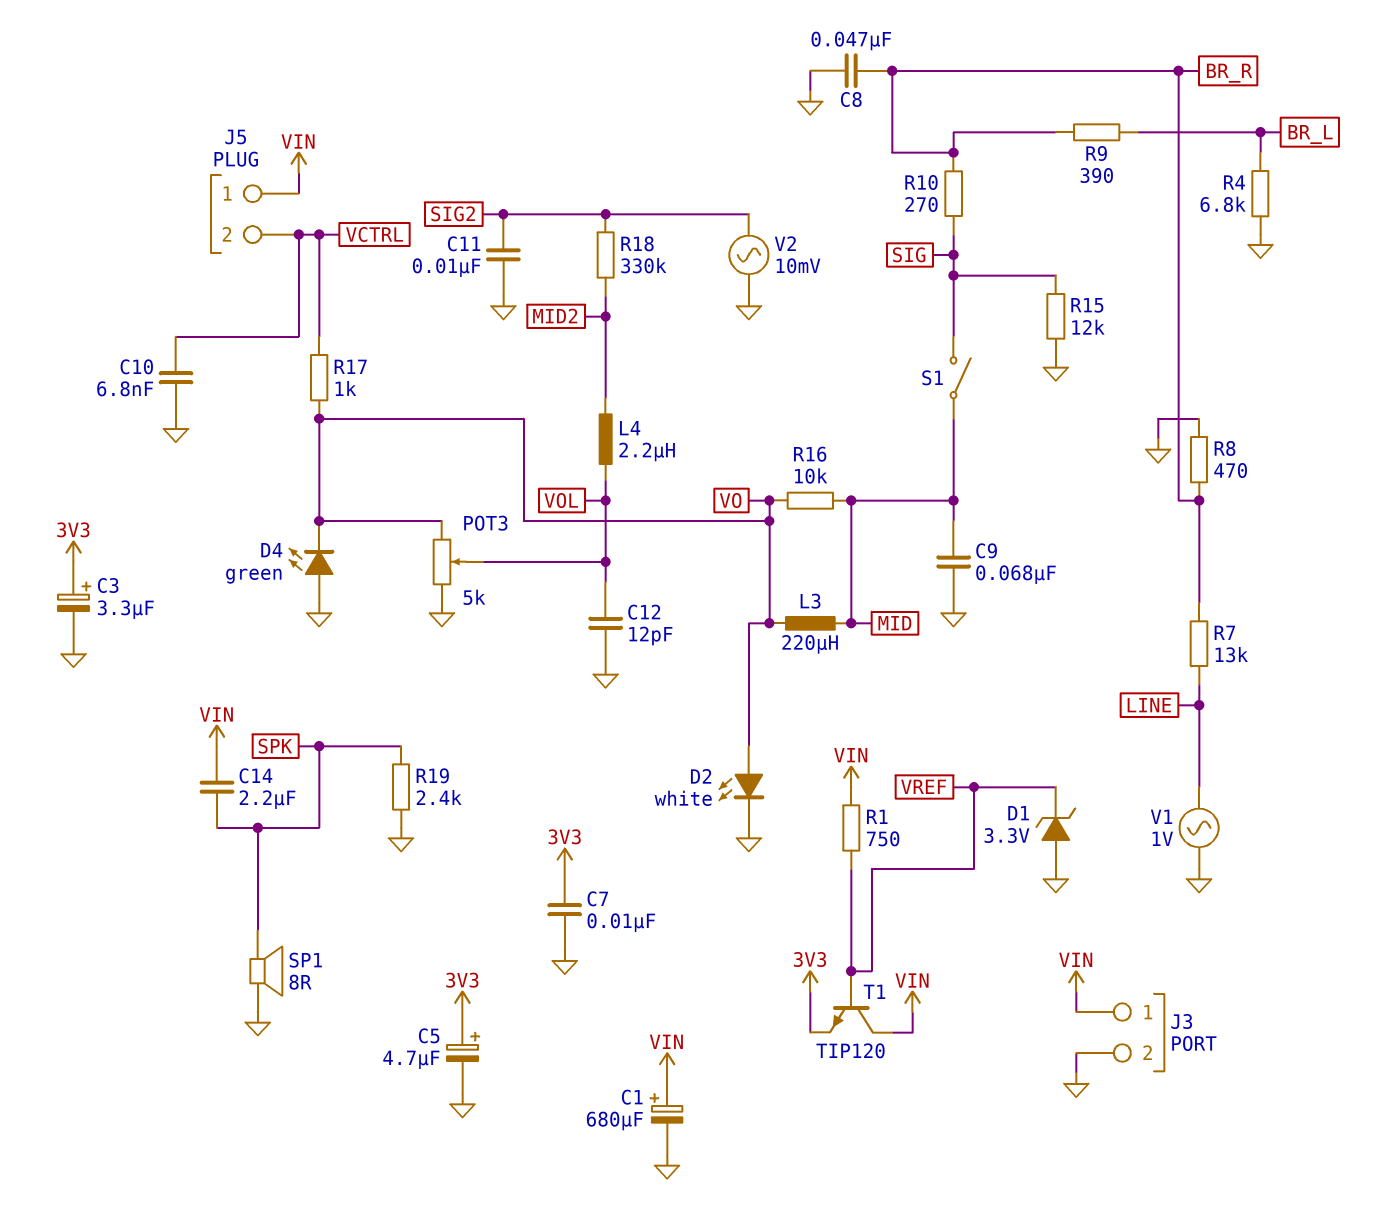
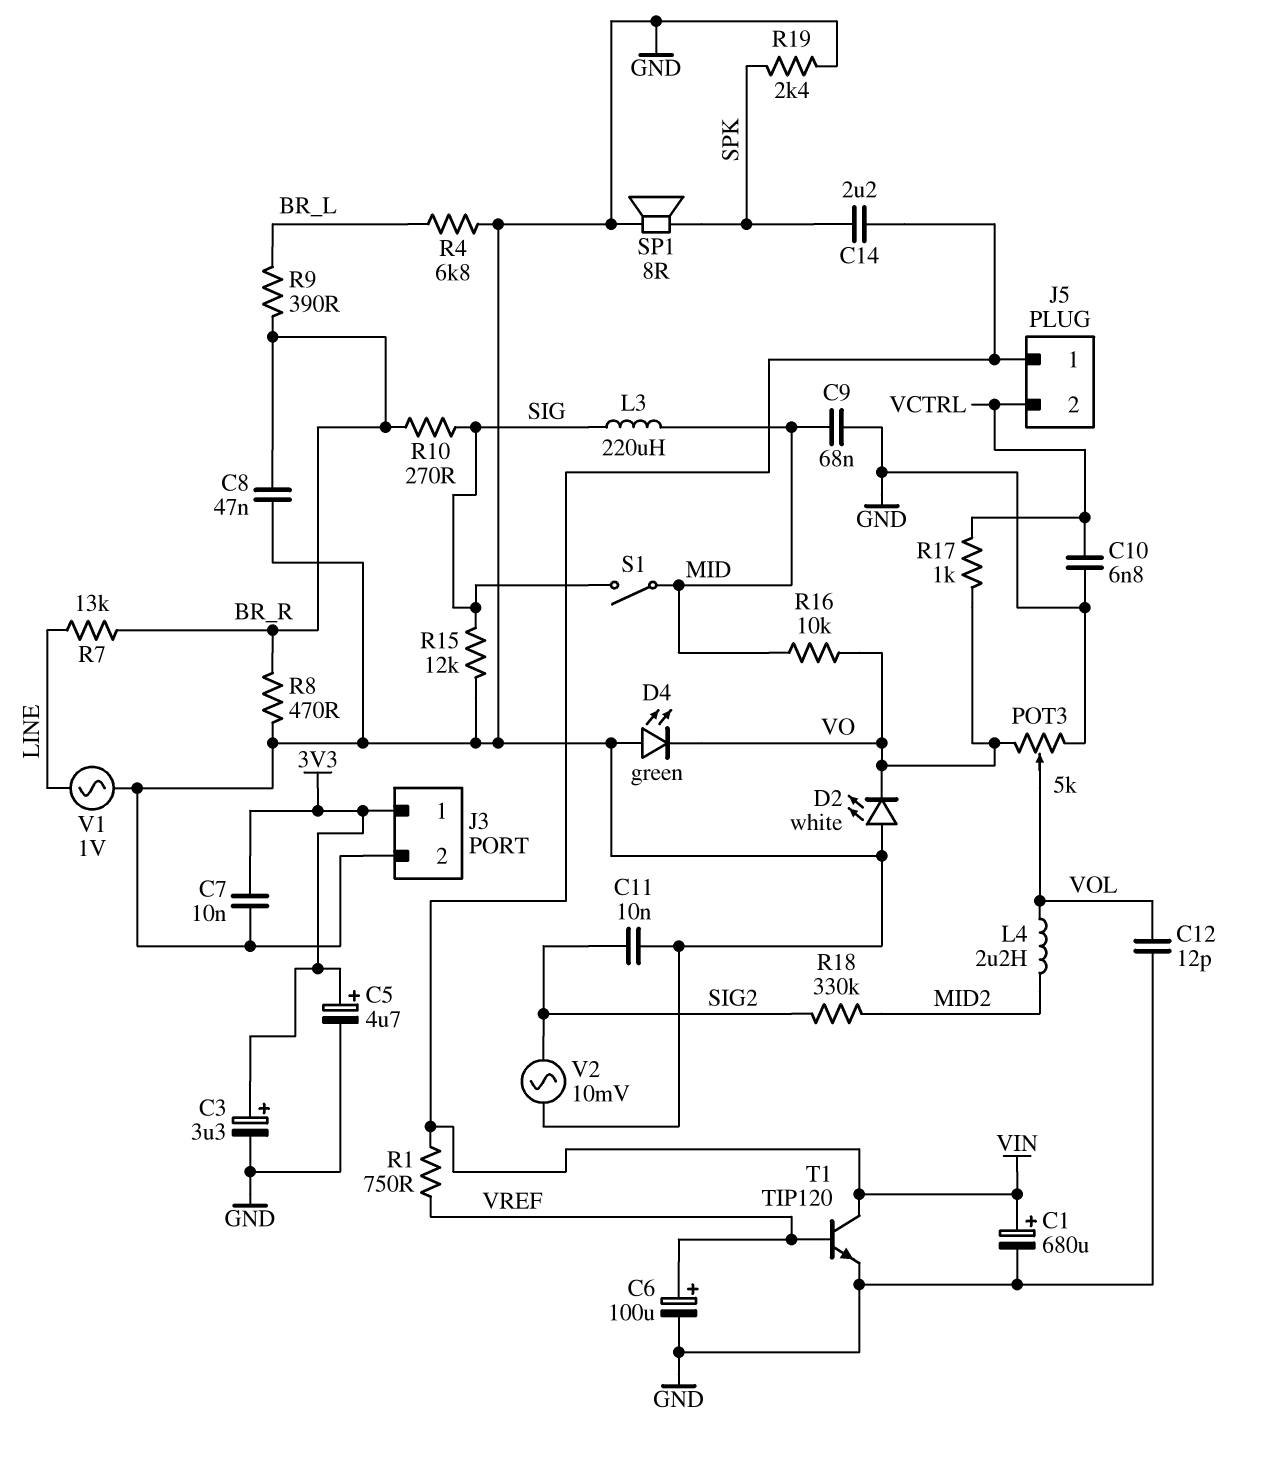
C6: none -> 100uF (plus VREF, minus GND)
D1: zener 3.3V (A GND, K VREF) -> none
D2: LED white (A VO, K GND) -> LED white (A GND, K VO)
J3 pin 1: VIN -> 3V3
L3: 220uH (MID, VO) -> 220uH (MID, SIG)
T1: NPN TIP120 (B VREF, C VIN, E 3V3) -> NPN TIP120 (B VREF, C VIN, E GND)

